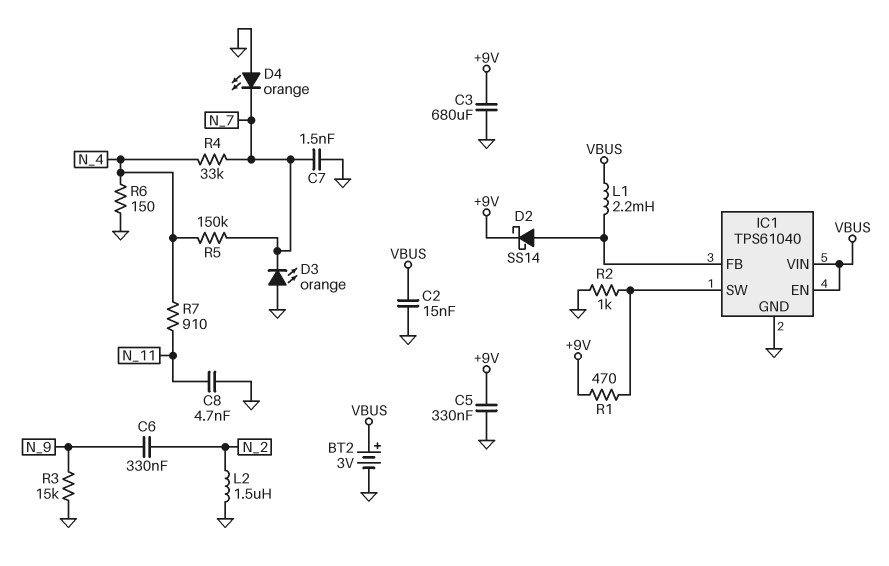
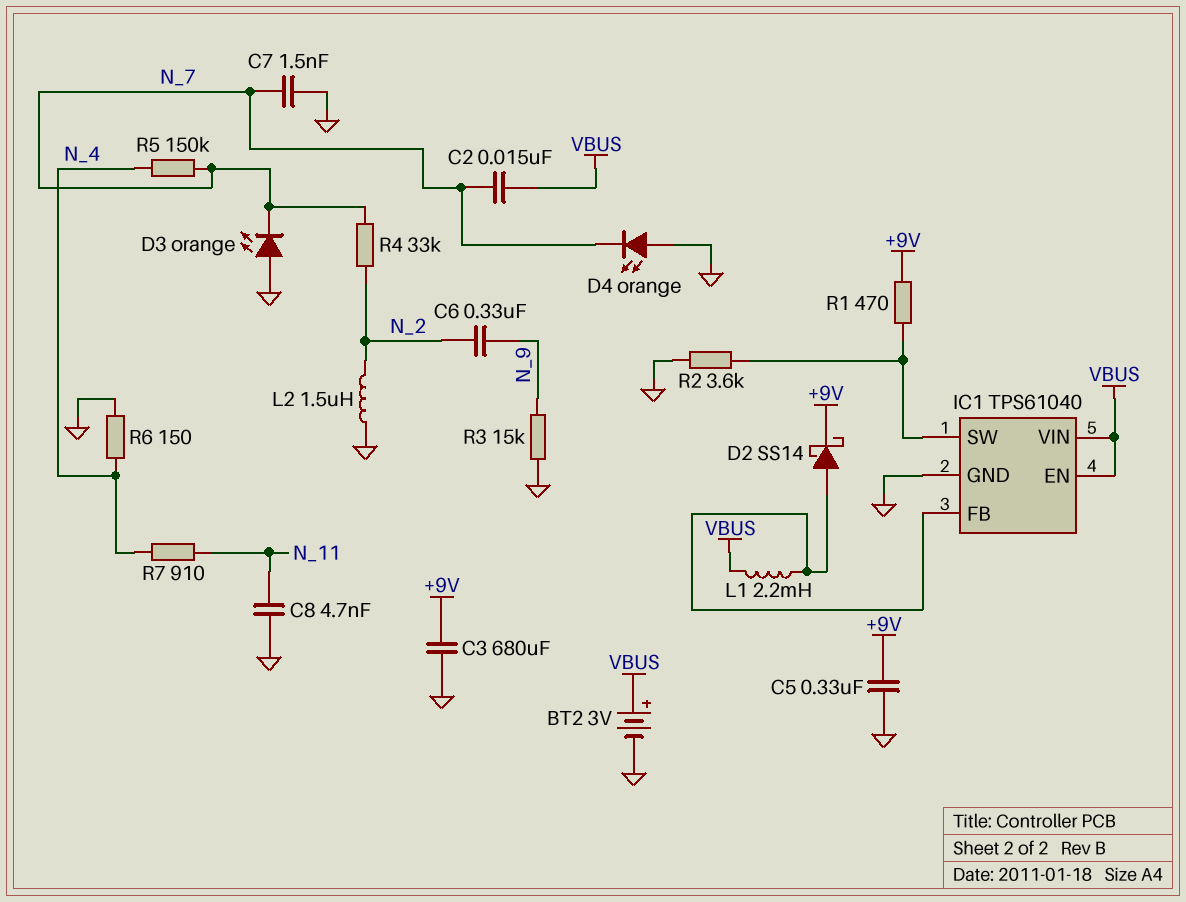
C2: 15nF (GND, VBUS) -> 15nF (N_7, VBUS)
R2: 1k (GND, IC1/SW) -> 3.6k (GND, IC1/SW)
R4: 33k (N_4, N_7) -> 33k (N_2, N_7)

